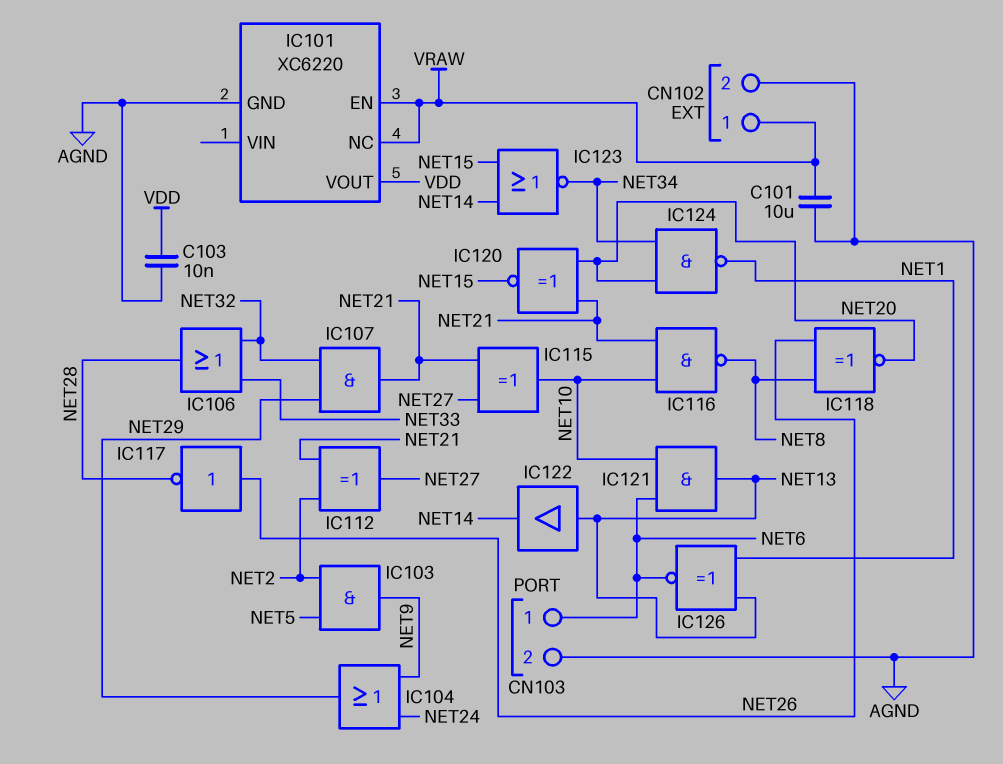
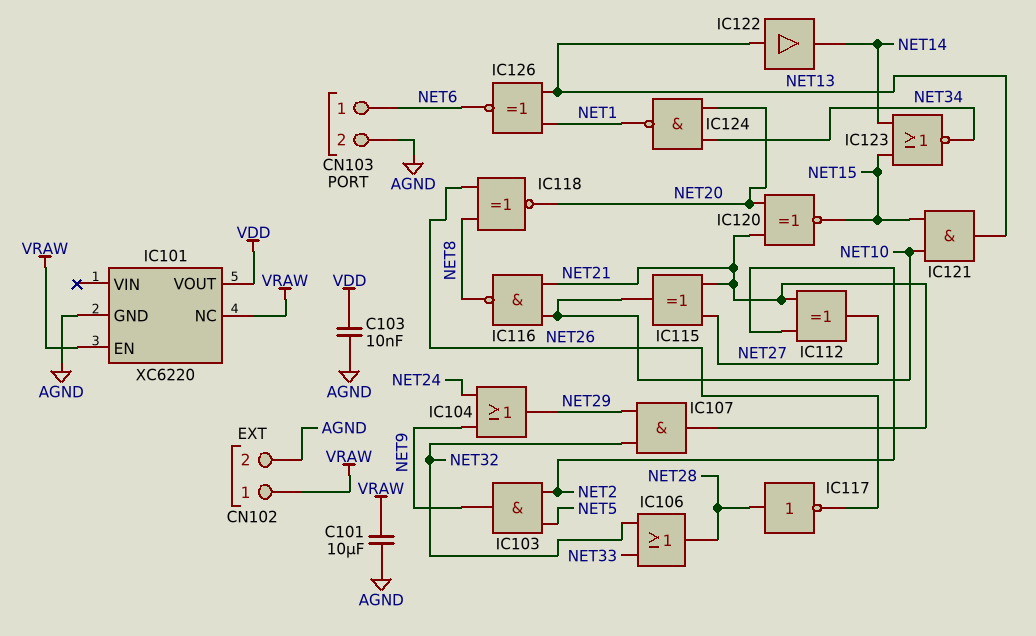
IC117: NOT (in NET26, out NET28) -> NOT (in NET28, out NET26)
IC121: AND (in NET6, in NET10, out NET13) -> AND (in NET10, in NET15, out NET13)

